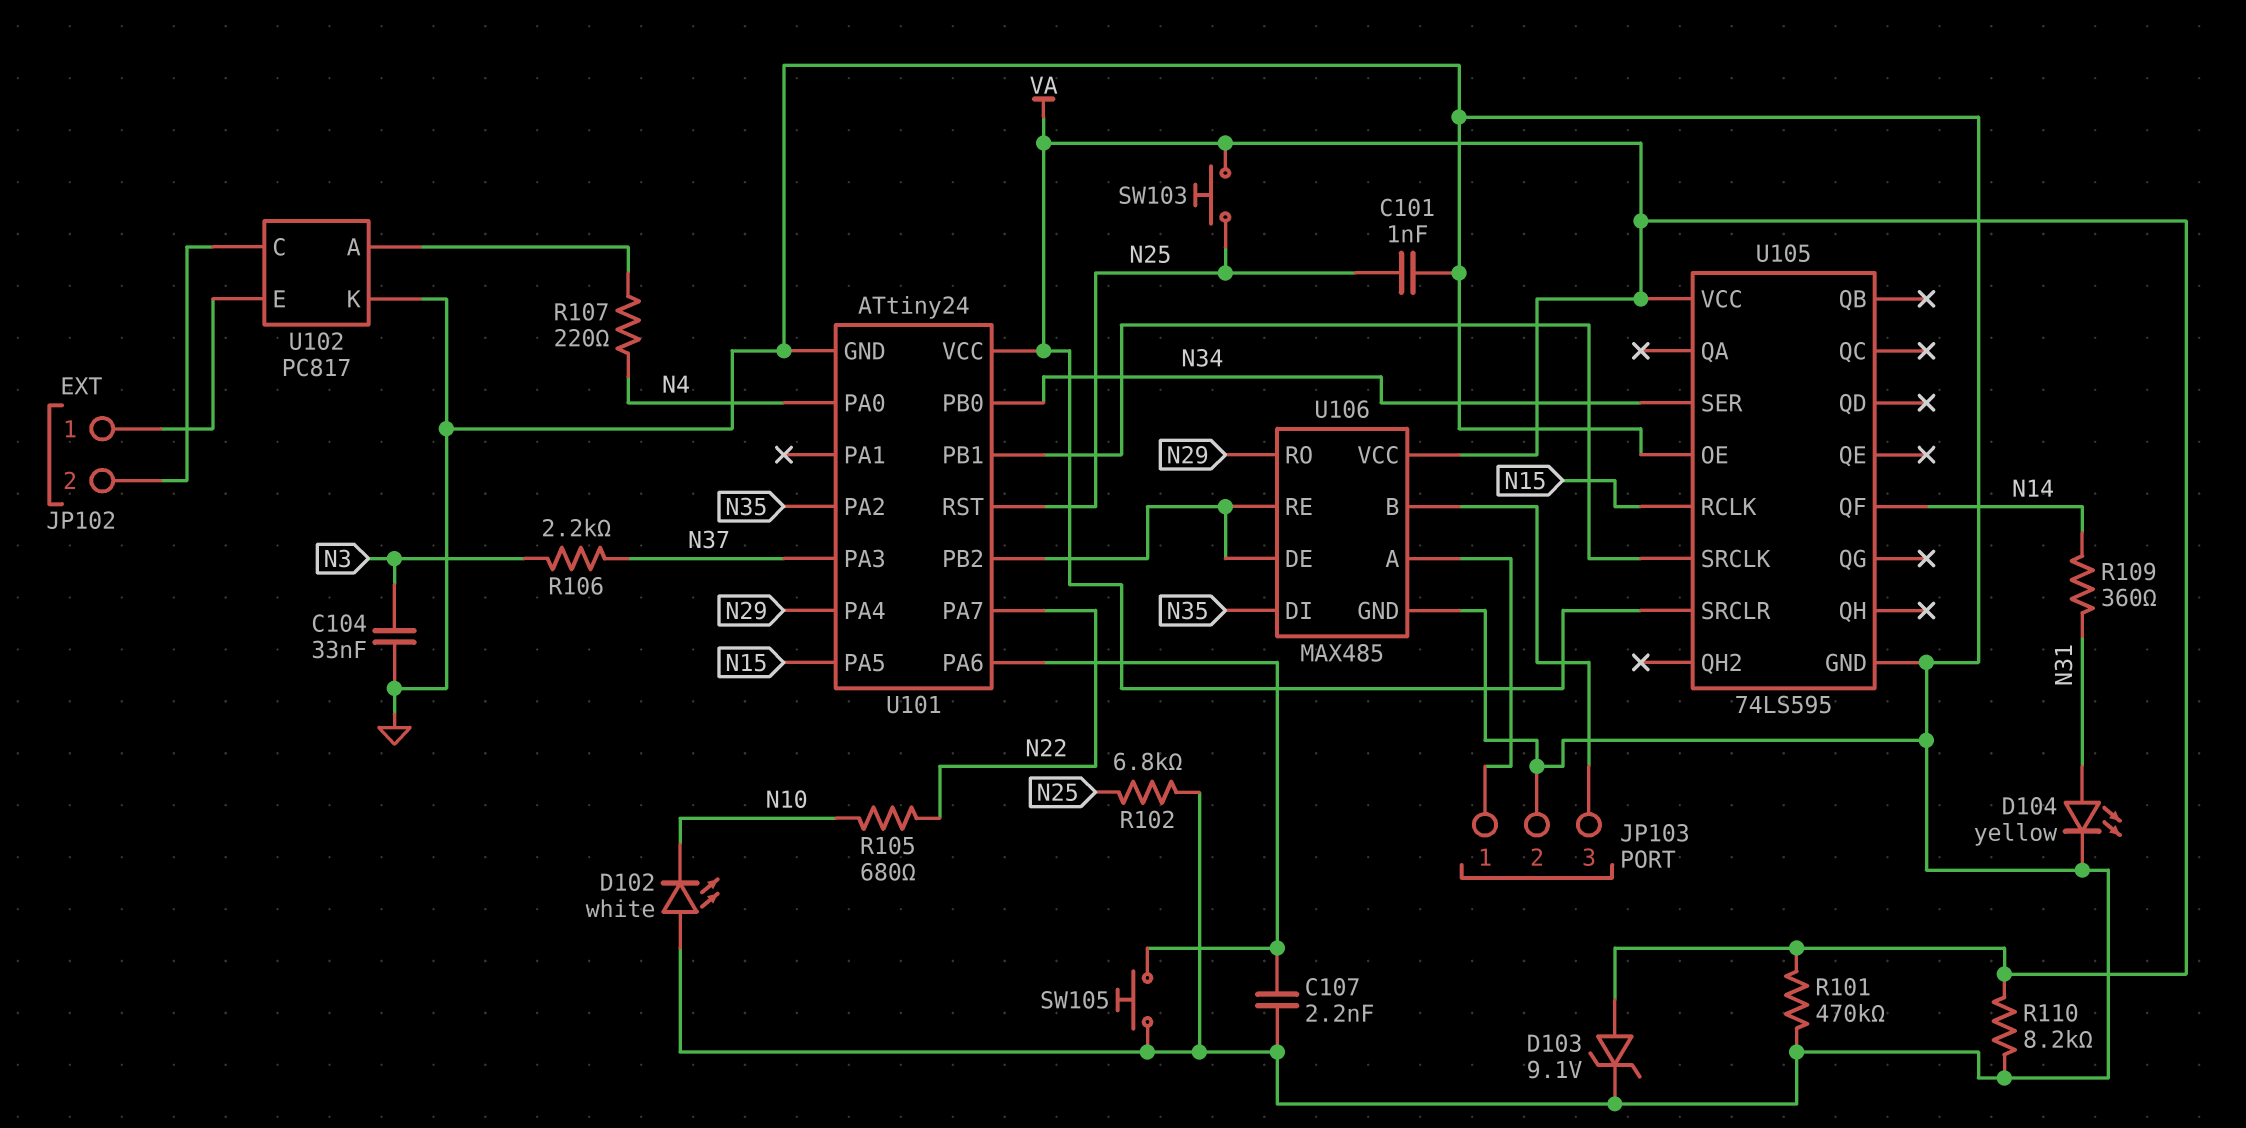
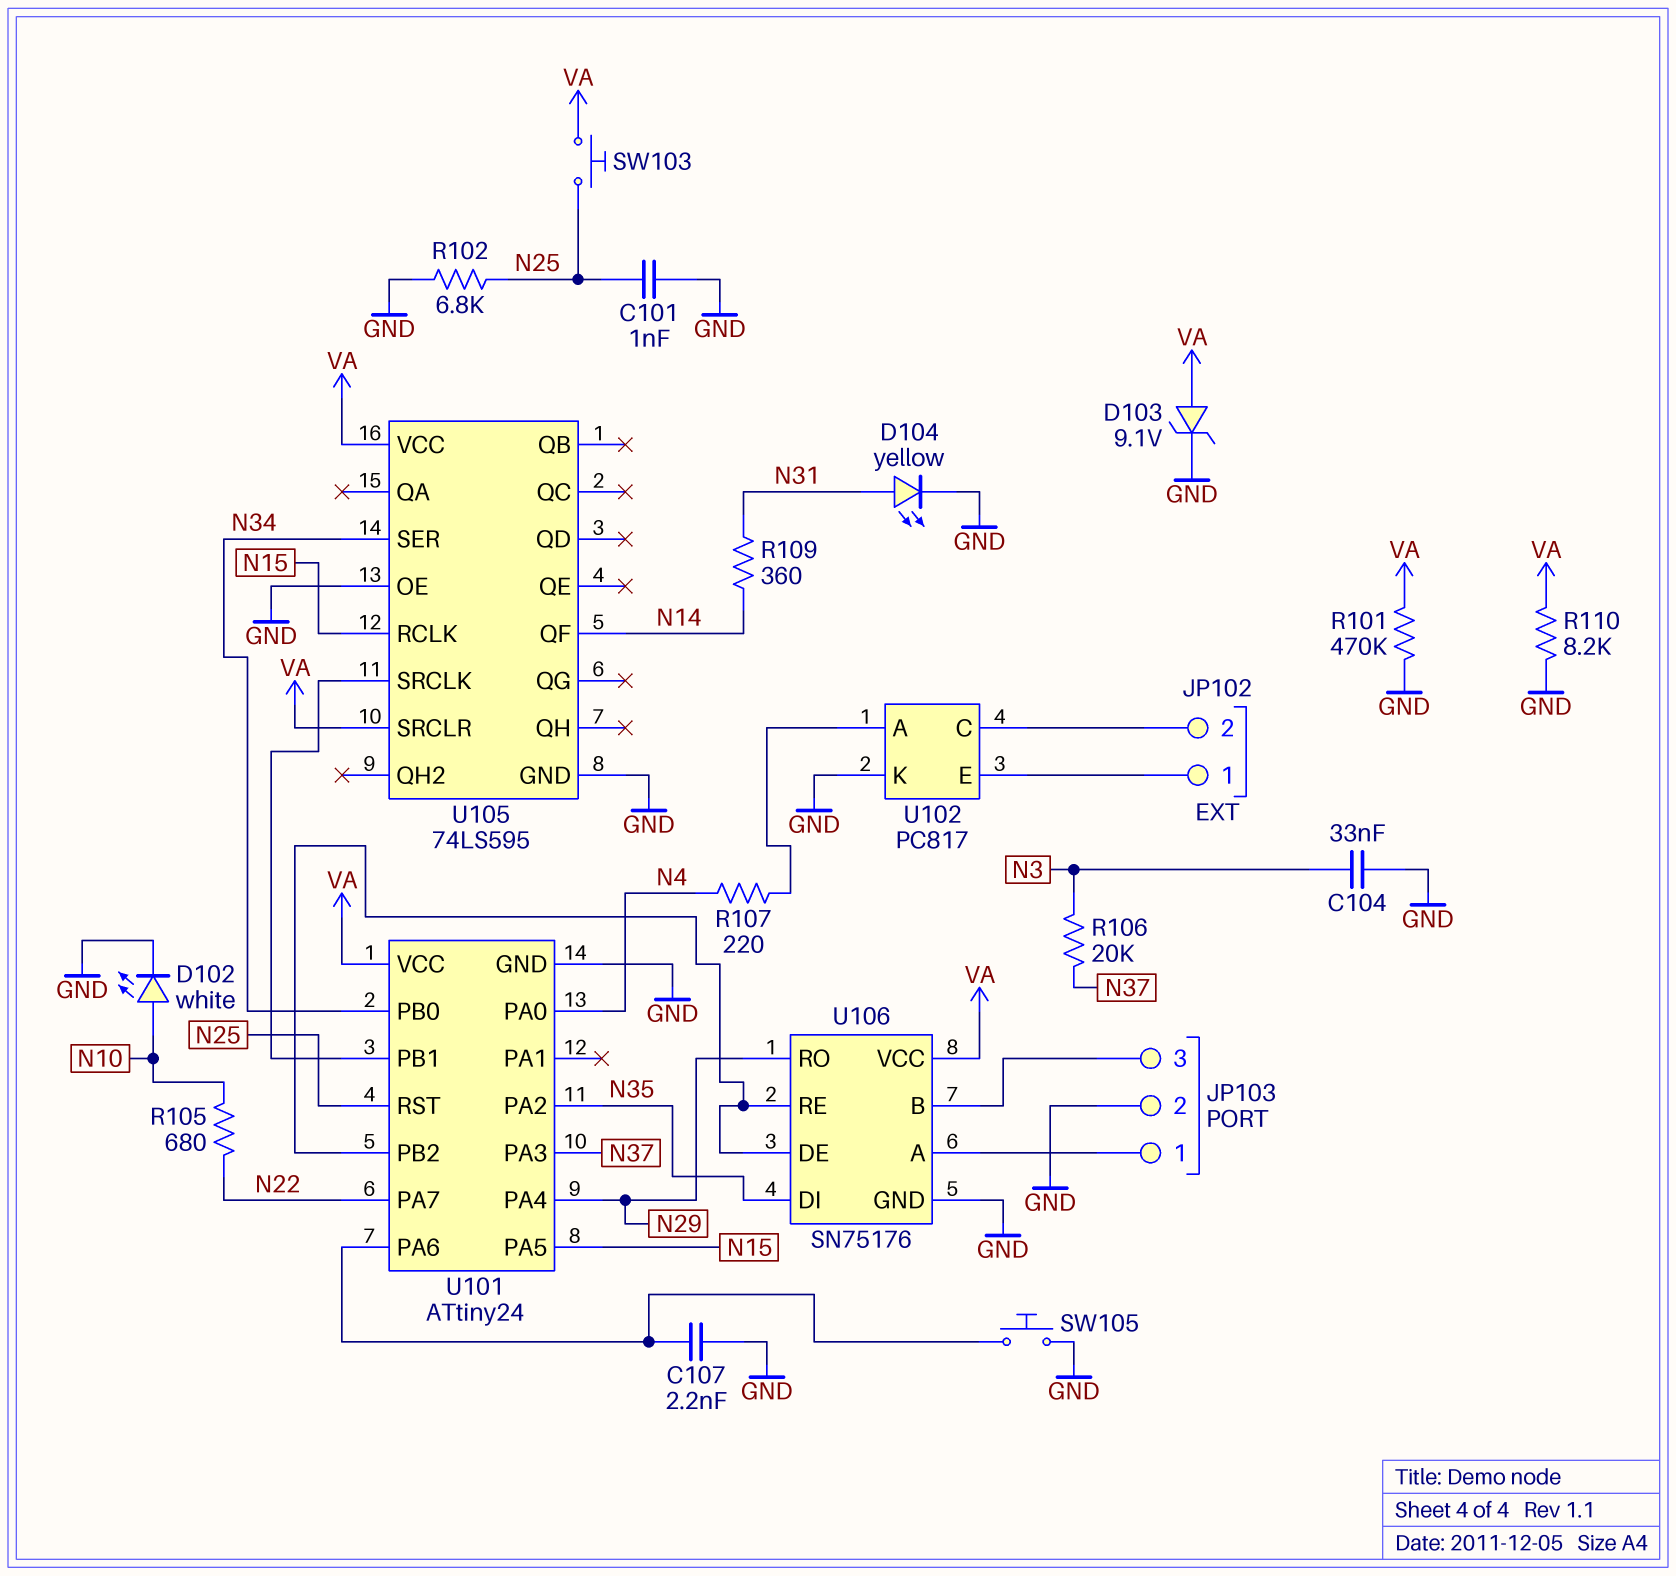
D102: LED white (A GND, K N10) -> LED white (A N10, K GND)
R106: 2.2k (N3, N37) -> 20k (N3, N37)
U106: MAX485 -> SN75176

